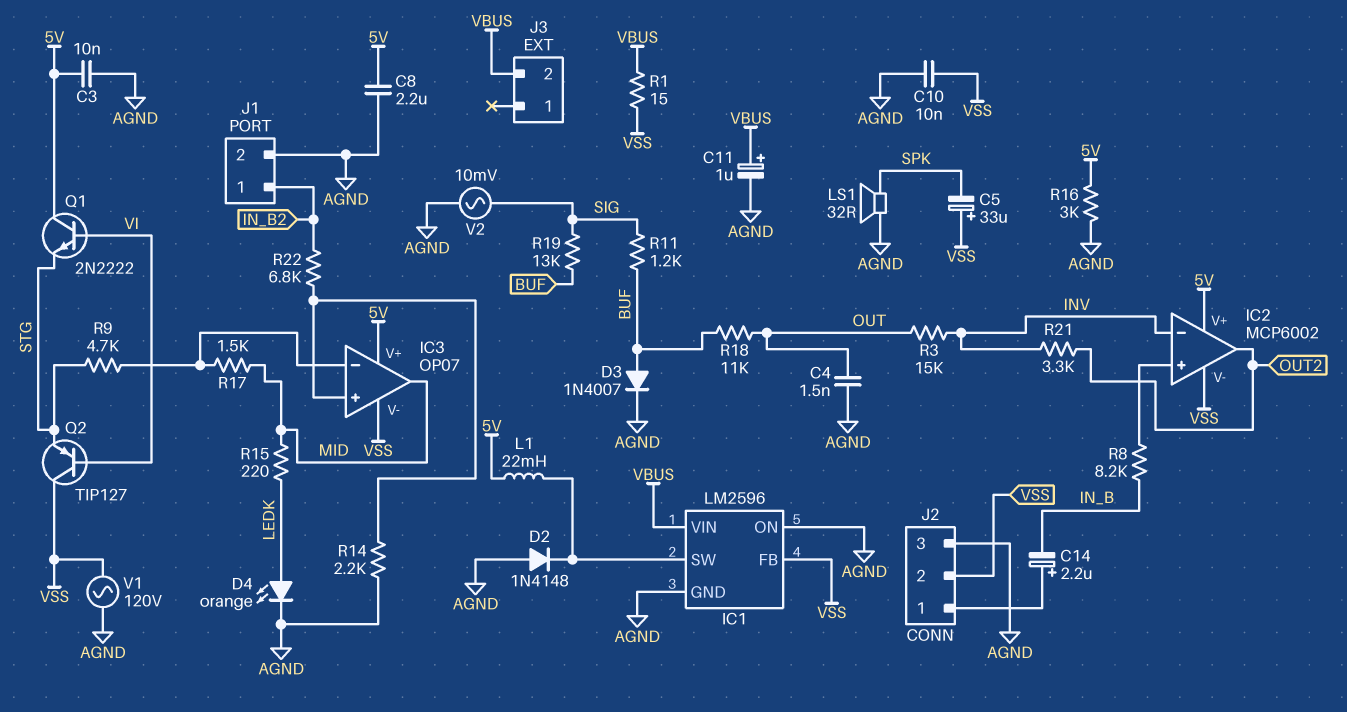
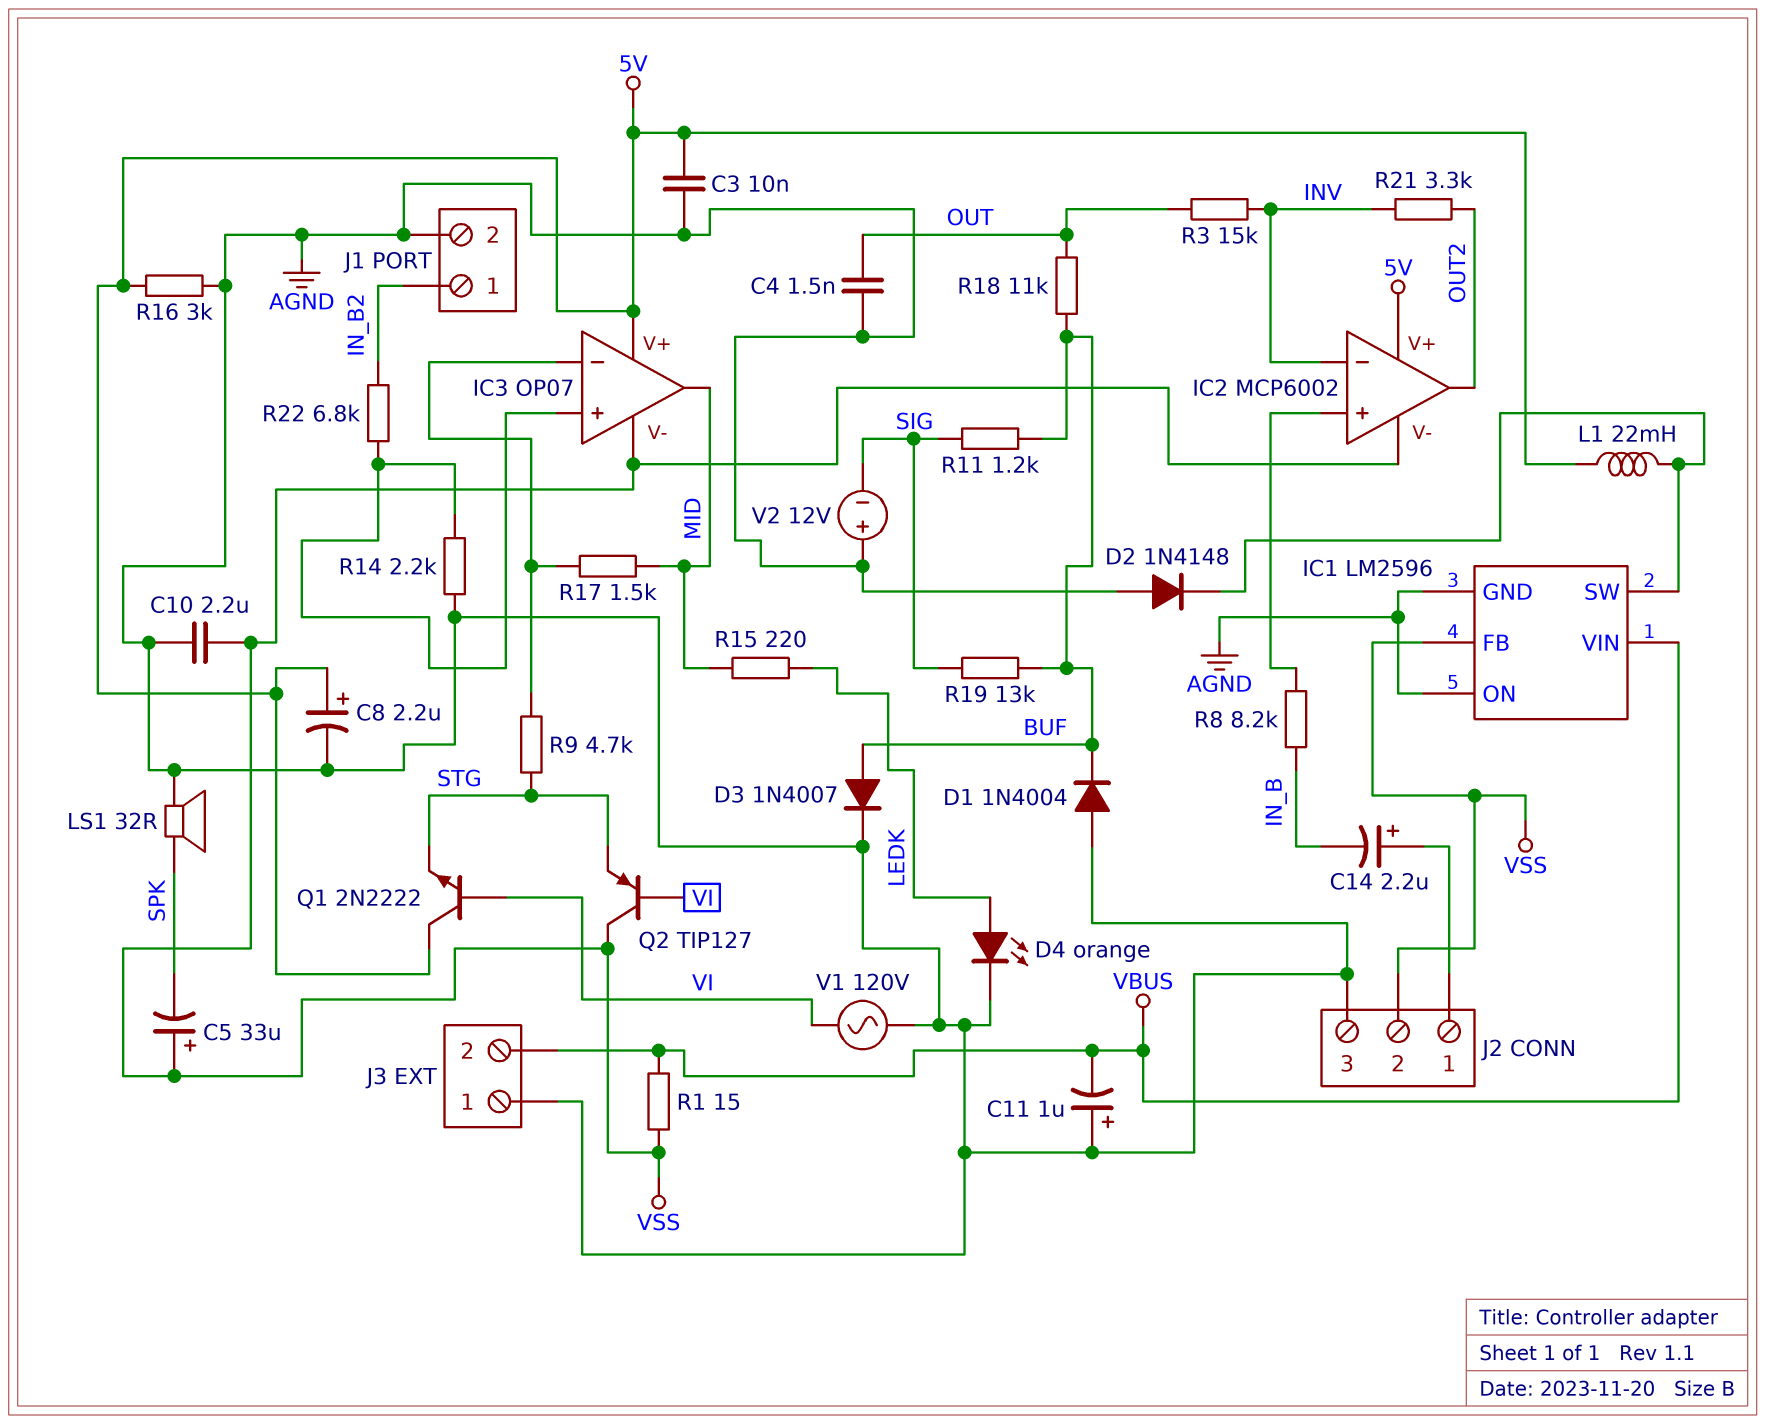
C8: 2.2uF (5V, AGND) -> 2.2uF (plus 5V, minus AGND)
C10: 10nF (AGND, VSS) -> 2.2uF (AGND, VSS)
C11: 1uF (plus VBUS, minus AGND) -> 1uF (plus AGND, minus VBUS)
D1: none -> diode 1N4004 (A AGND, K BUF)
J3 pin 1: none -> AGND
V1: AC 120V (AGND, VSS) -> AC 120V (AGND, VI)
V2: AC 10mV (AGND, SIG) -> 12V (plus AGND, minus SIG)

